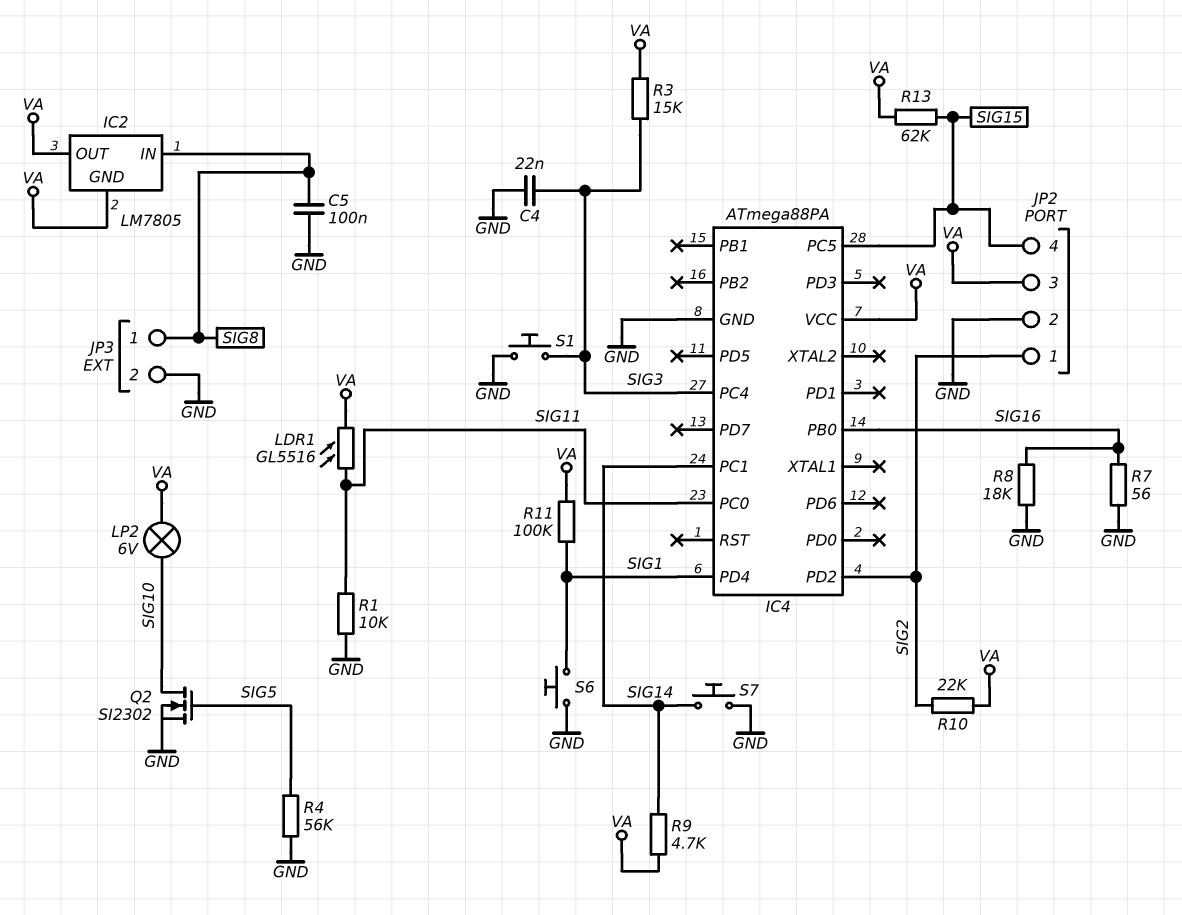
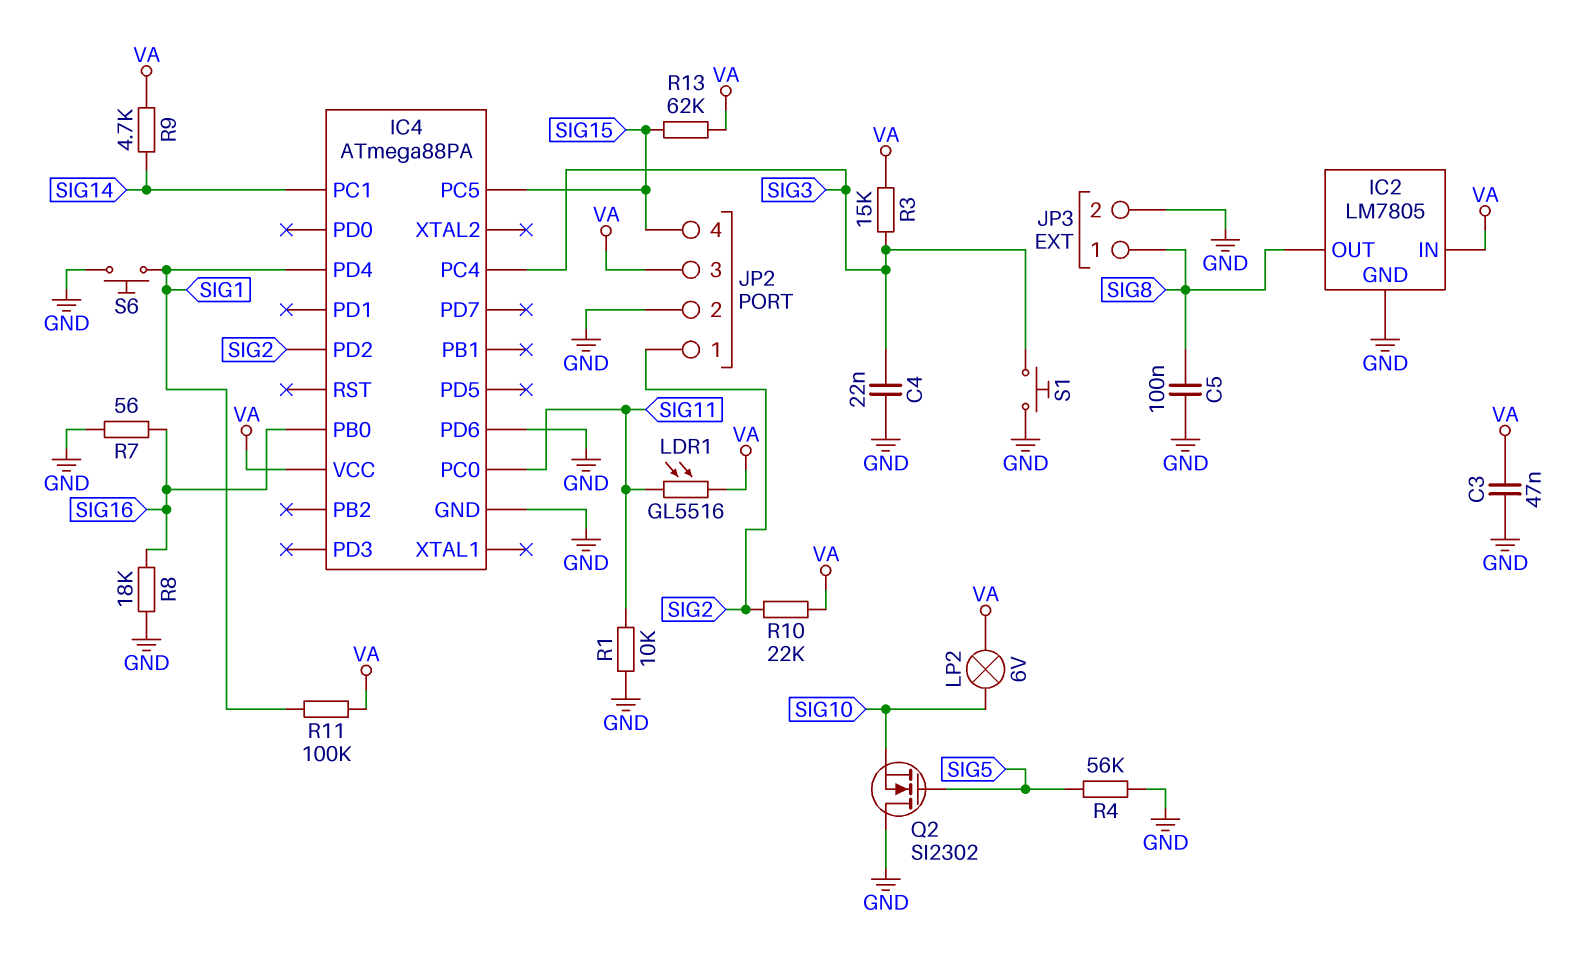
C3: none -> 47nF (GND, VA)
IC2 pin GND: VA -> GND
IC2 pin IN: SIG8 -> VA
IC2 pin OUT: VA -> SIG8
IC4 pin PD6: none -> GND
Q2: NMOS SI2302 (G SIG5, D SIG10, S GND) -> NMOS SI2302 (G SIG5, D GND, S SIG10)
S7: button (GND, SIG14) -> none

